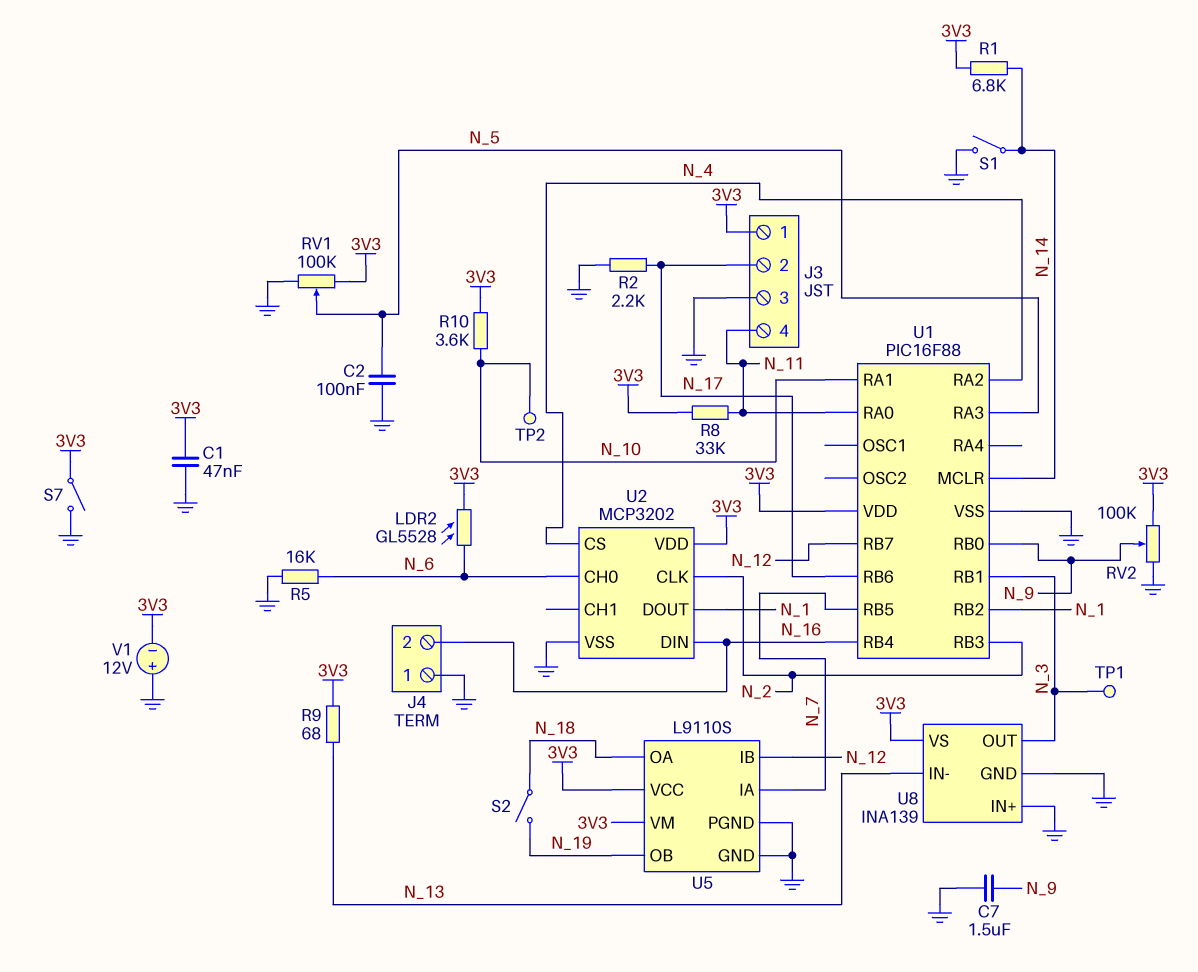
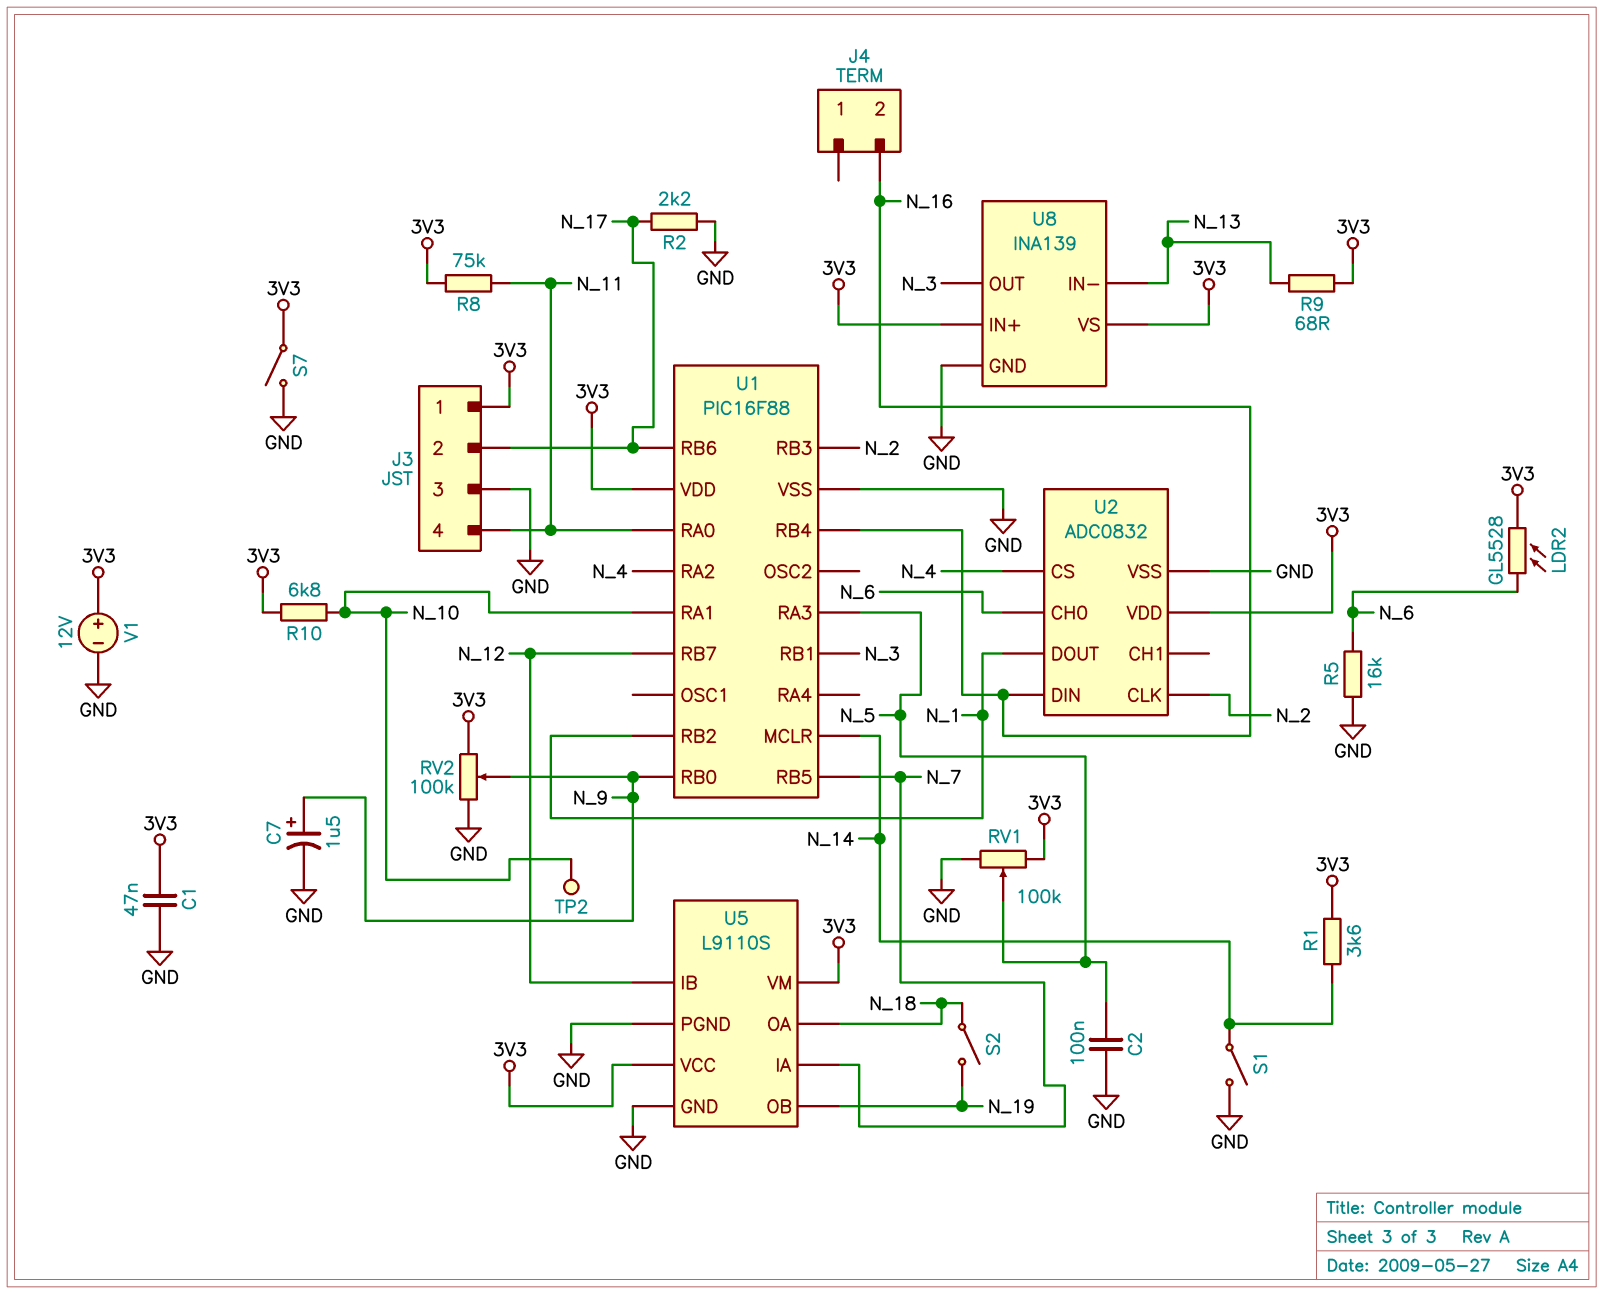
C7: 1.5uF (GND, N_9) -> 1.5uF (plus N_9, minus GND)
J4 pin 1: GND -> none
R1: 6.8k (3V3, N_14) -> 3.6k (3V3, N_14)
R8: 33k (3V3, N_11) -> 75k (3V3, N_11)
R10: 3.6k (3V3, N_10) -> 6.8k (3V3, N_10)
TP1: test point (N_3) -> none
U2: MCP3202 -> ADC0832
U8 pin IN+: GND -> 3V3
V1: 12V (plus GND, minus 3V3) -> 12V (plus 3V3, minus GND)

